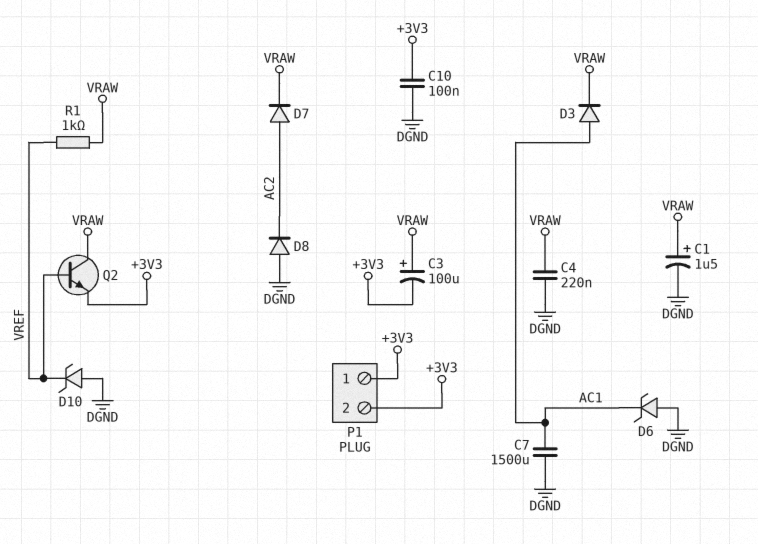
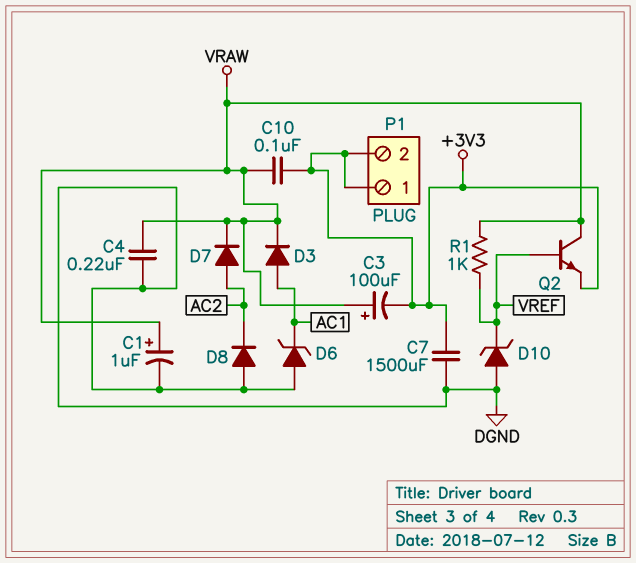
C1: 1.5uF (plus VRAW, minus DGND) -> 1uF (plus VRAW, minus DGND)
C7: 1500uF (AC1, DGND) -> 1500uF (+3V3, DGND)
C10: 100nF (+3V3, DGND) -> 100nF (+3V3, VRAW)

